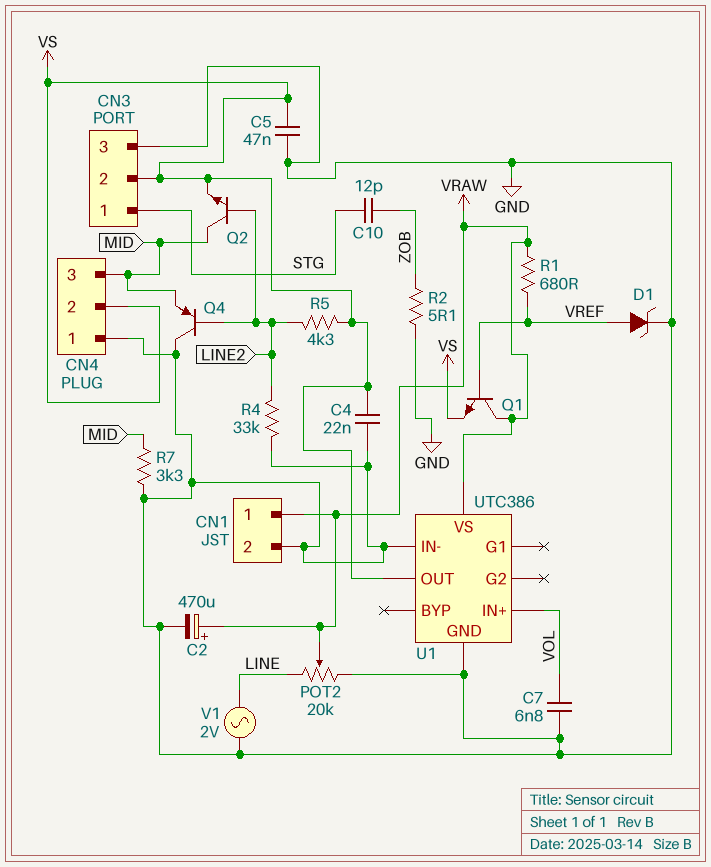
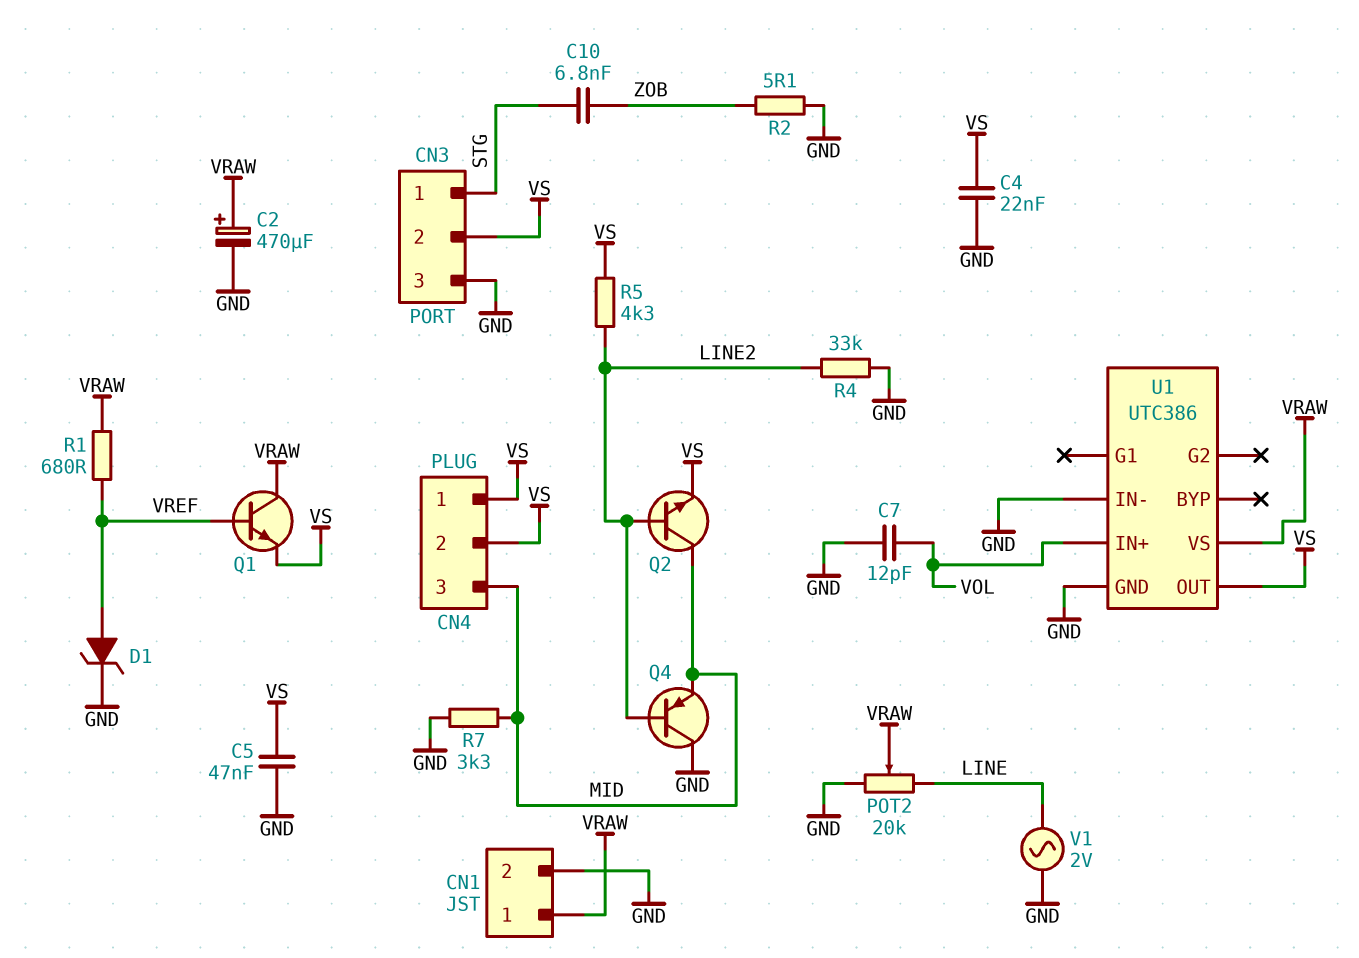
C7: 6.8nF (GND, VOL) -> 12pF (GND, VOL)
C10: 12pF (STG, ZOB) -> 6.8nF (STG, ZOB)
CN4 pin 1: GND -> VS

